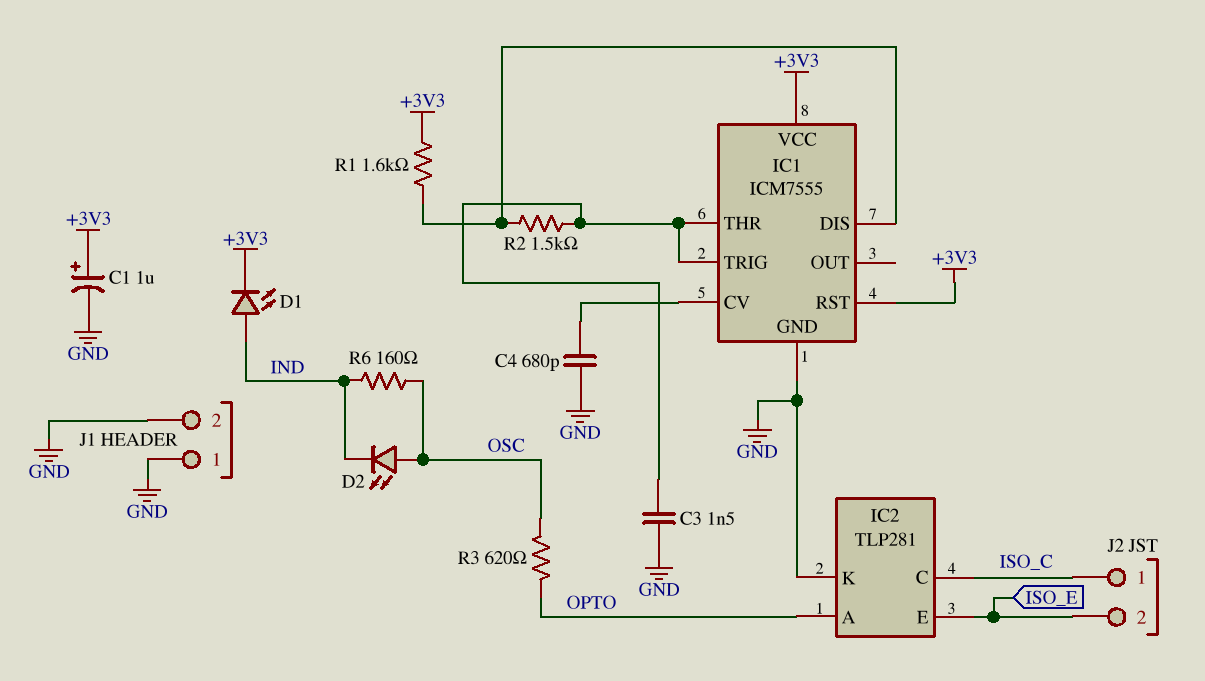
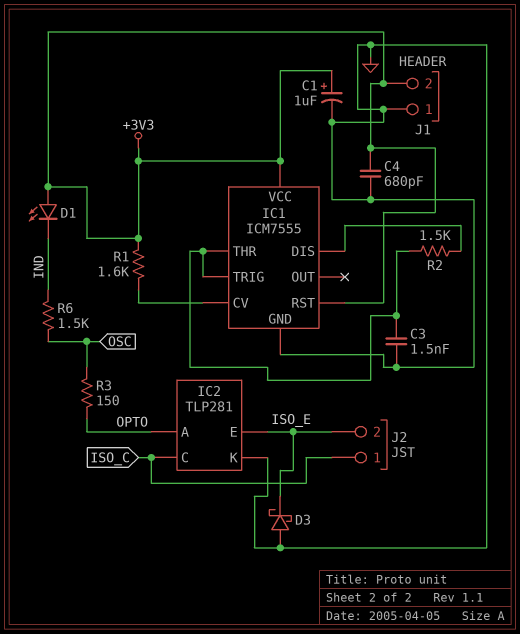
C4: 680pF (GND, IC1/CV) -> 680pF (+3V3, GND)
D1: LED (A IND, K +3V3) -> LED (A +3V3, K IND)
D2: LED (A OSC, K IND) -> none
D3: none -> schottky (A GND, K ISO_E)
J1 pin 2: GND -> +3V3
R1: 1.6k (+3V3, IC1/DIS) -> 1.6k (+3V3, IC1/CV)
R3: 620 (OPTO, OSC) -> 150 (OPTO, OSC)
R6: 160 (IND, OSC) -> 1.5k (IND, OSC)

